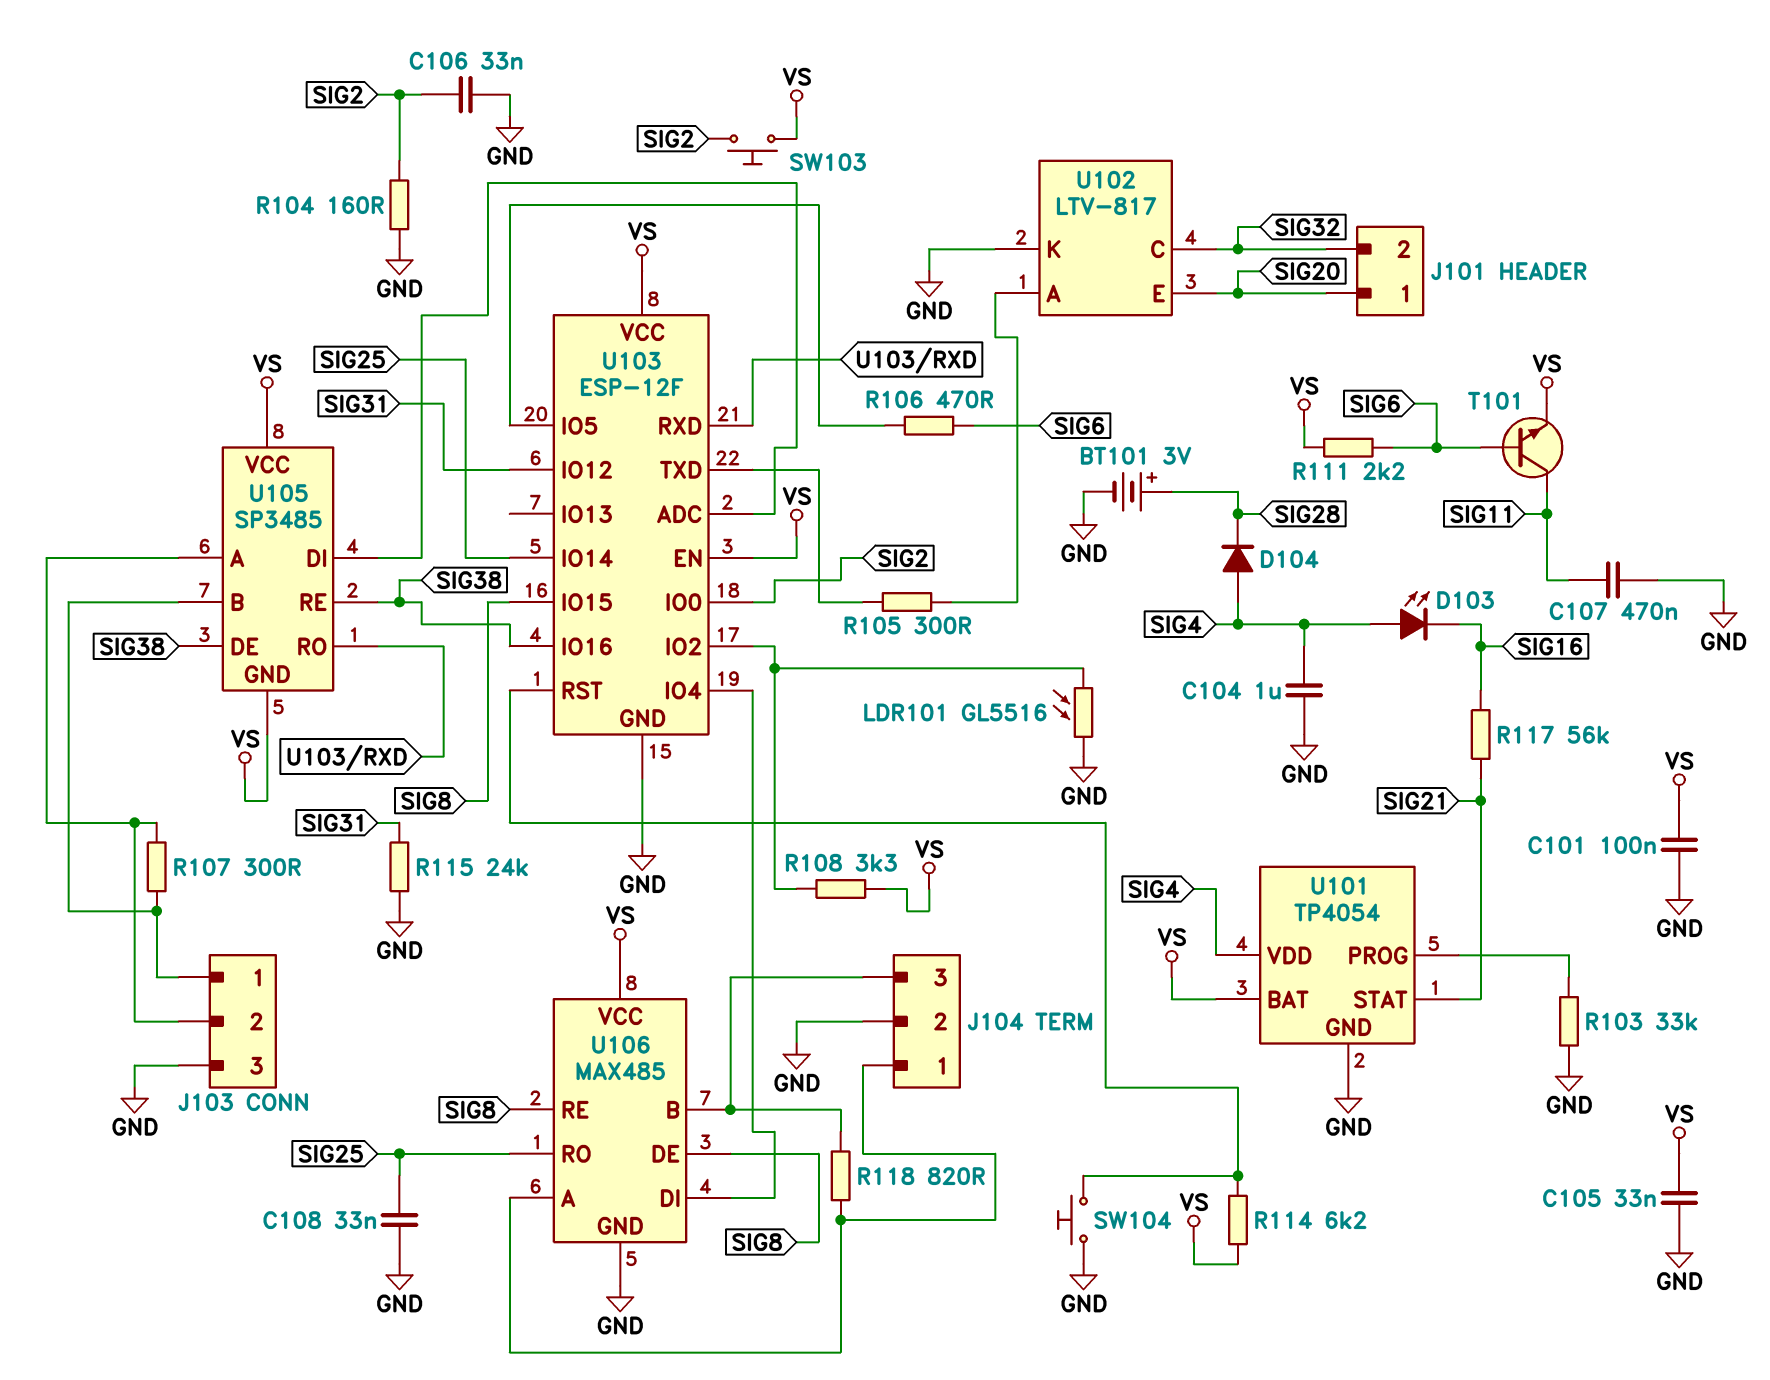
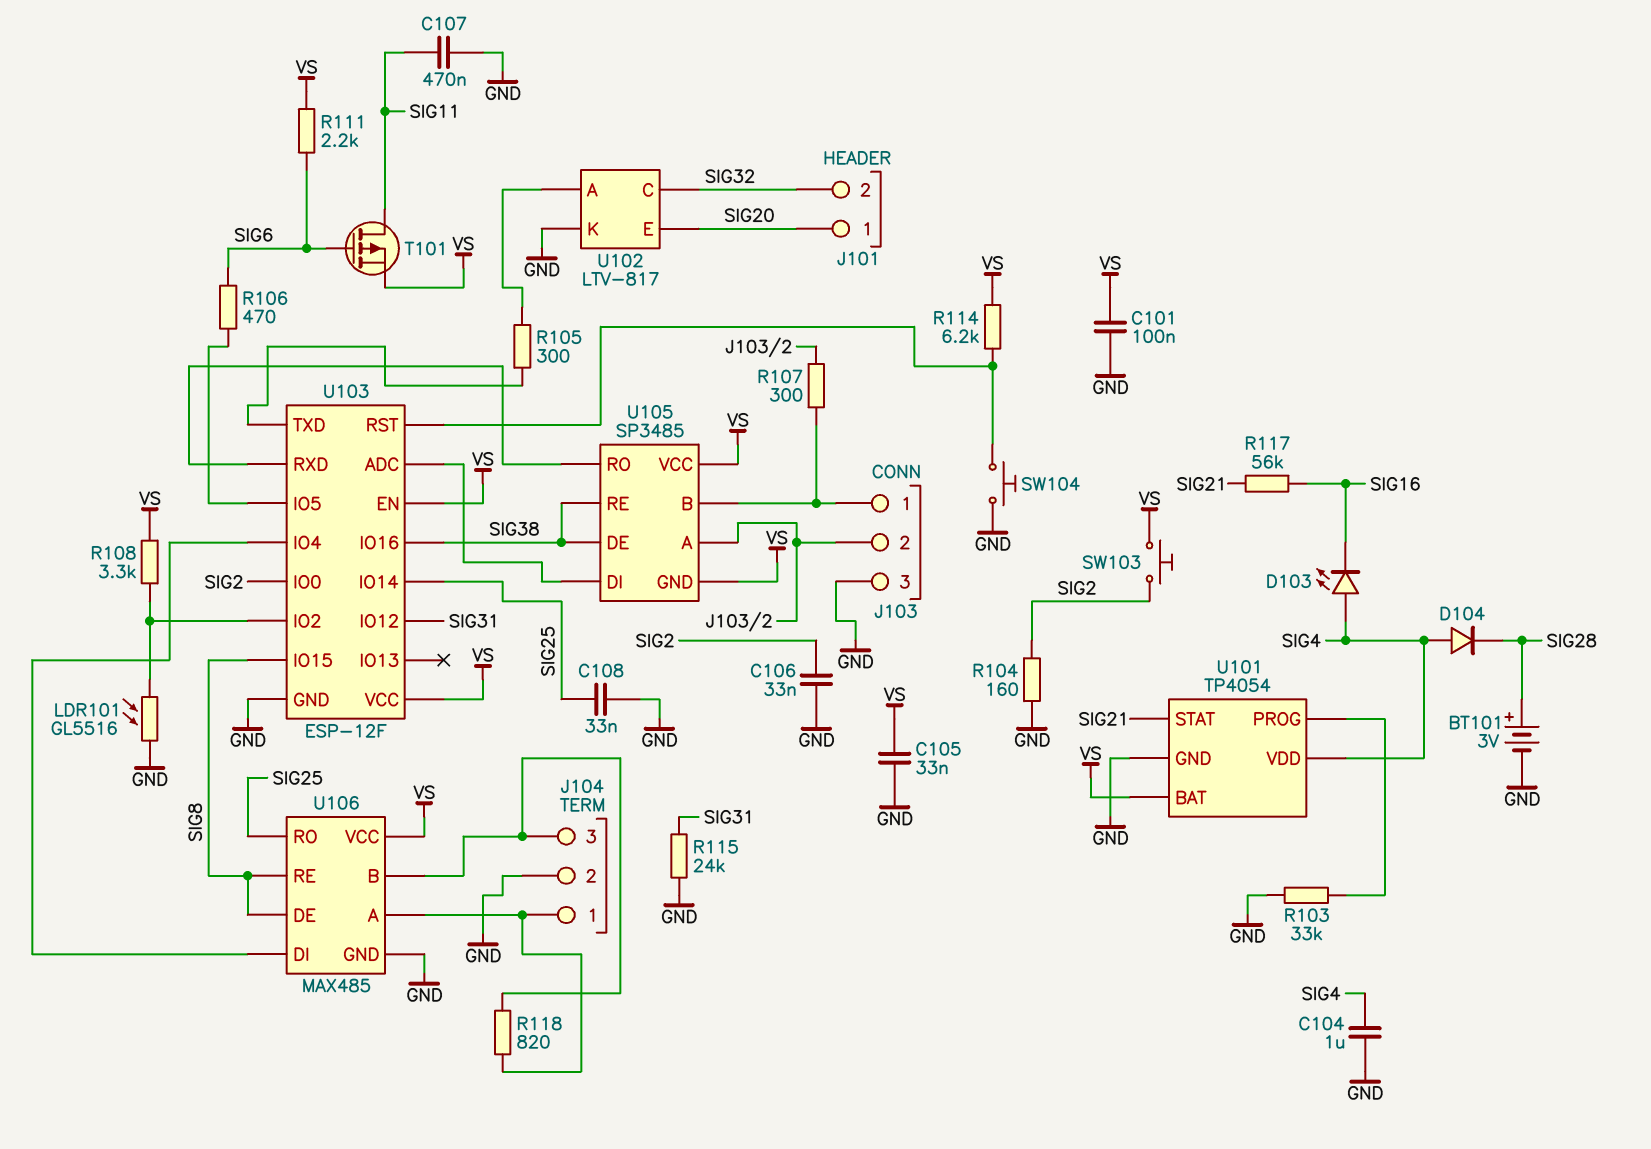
T101: NPN (B SIG6, C SIG11, E VS) -> PMOS (G SIG6, D SIG11, S VS)

